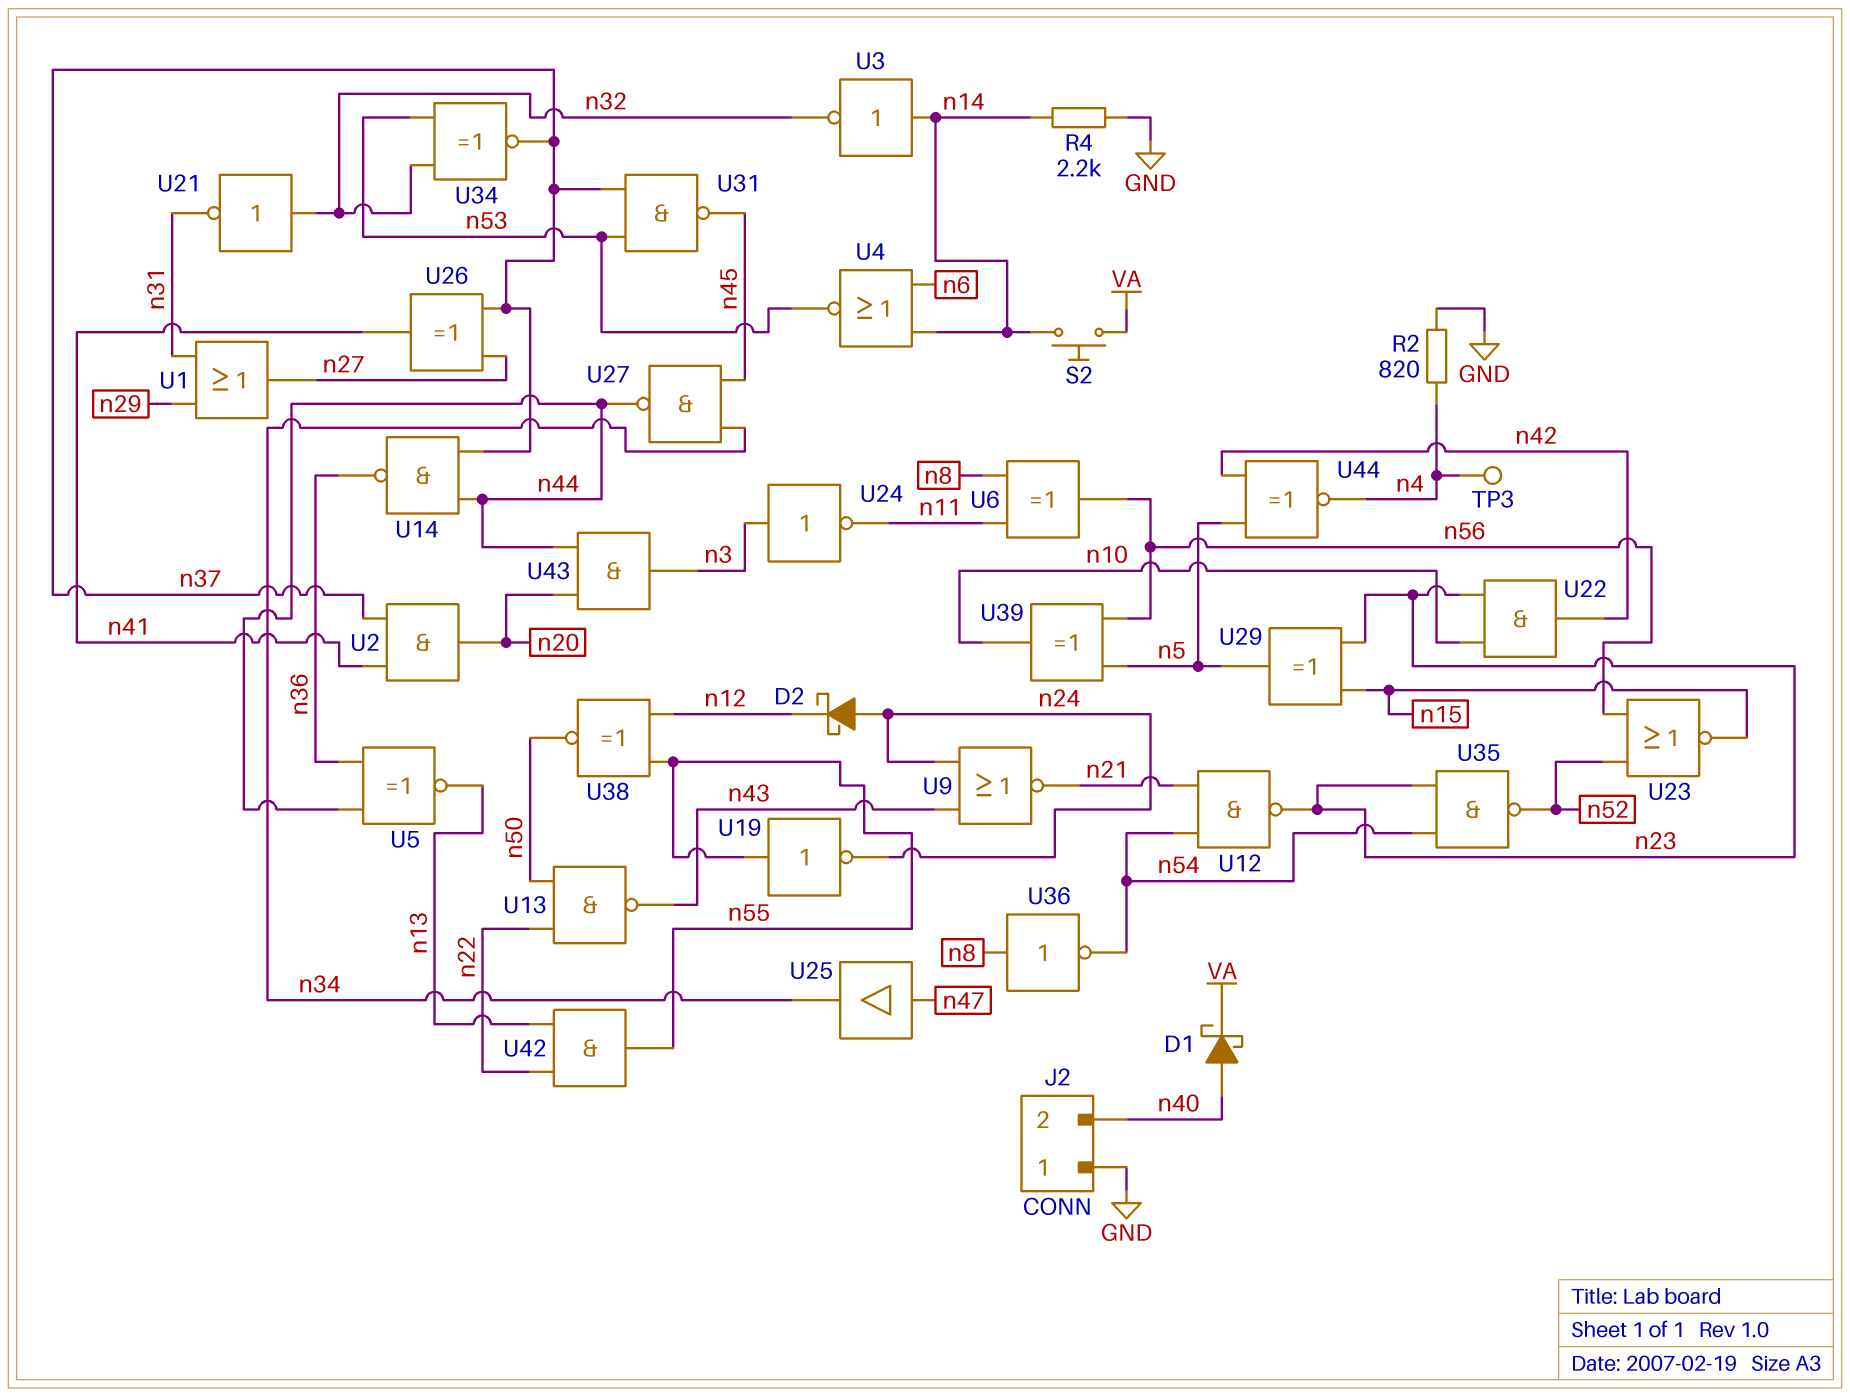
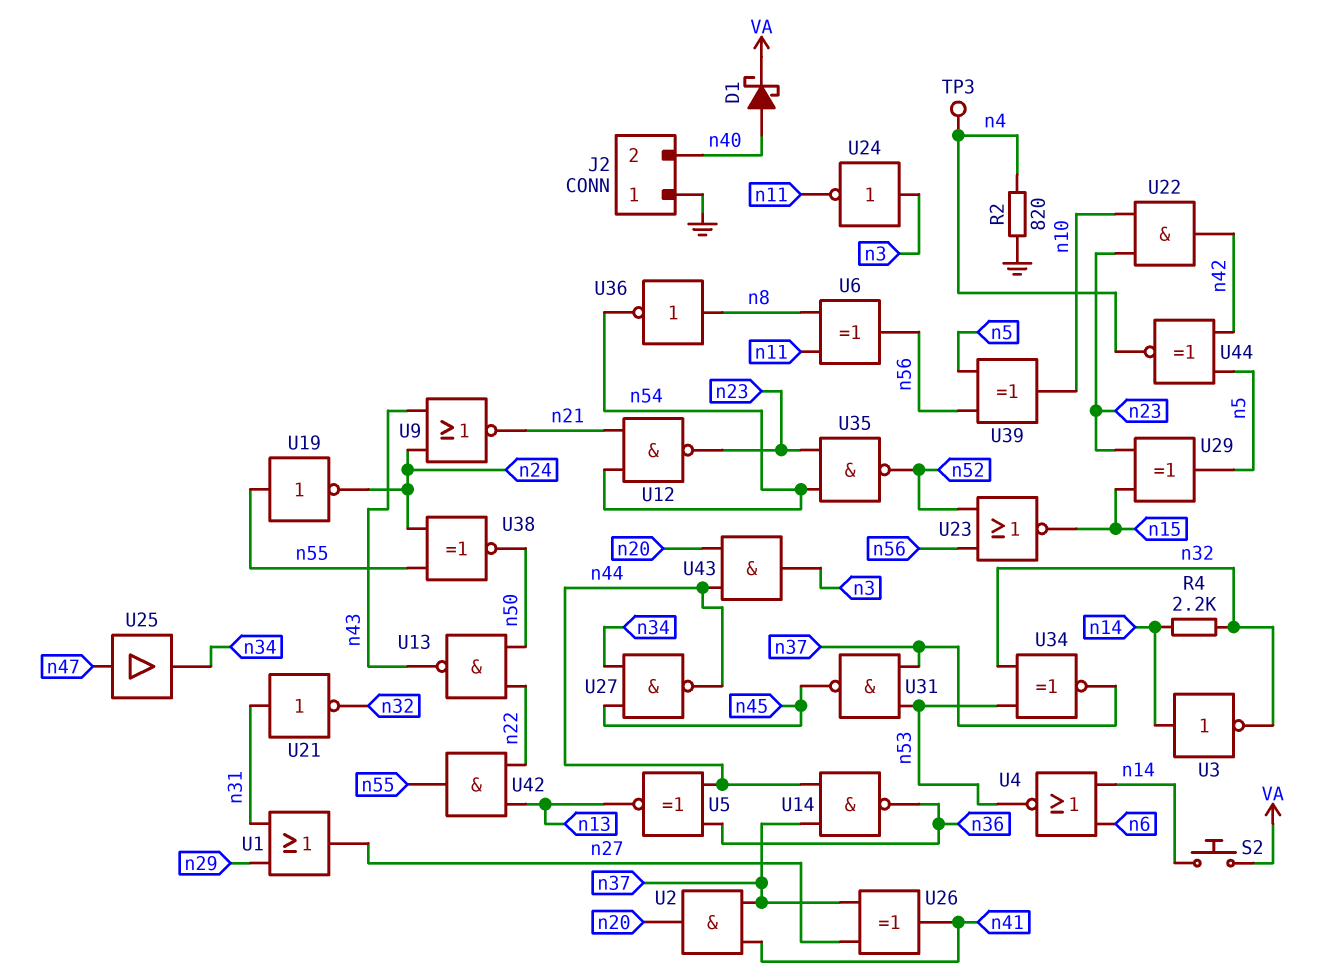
D2: schottky (A n24, K n12) -> none
R4: 2.2k (GND, n14) -> 2.2k (n14, n32)
U21: NOT (in n32, out n31) -> NOT (in n31, out n32)
U38: XNOR (in n12, in n55, out n50) -> XNOR (in n24, in n55, out n50)

